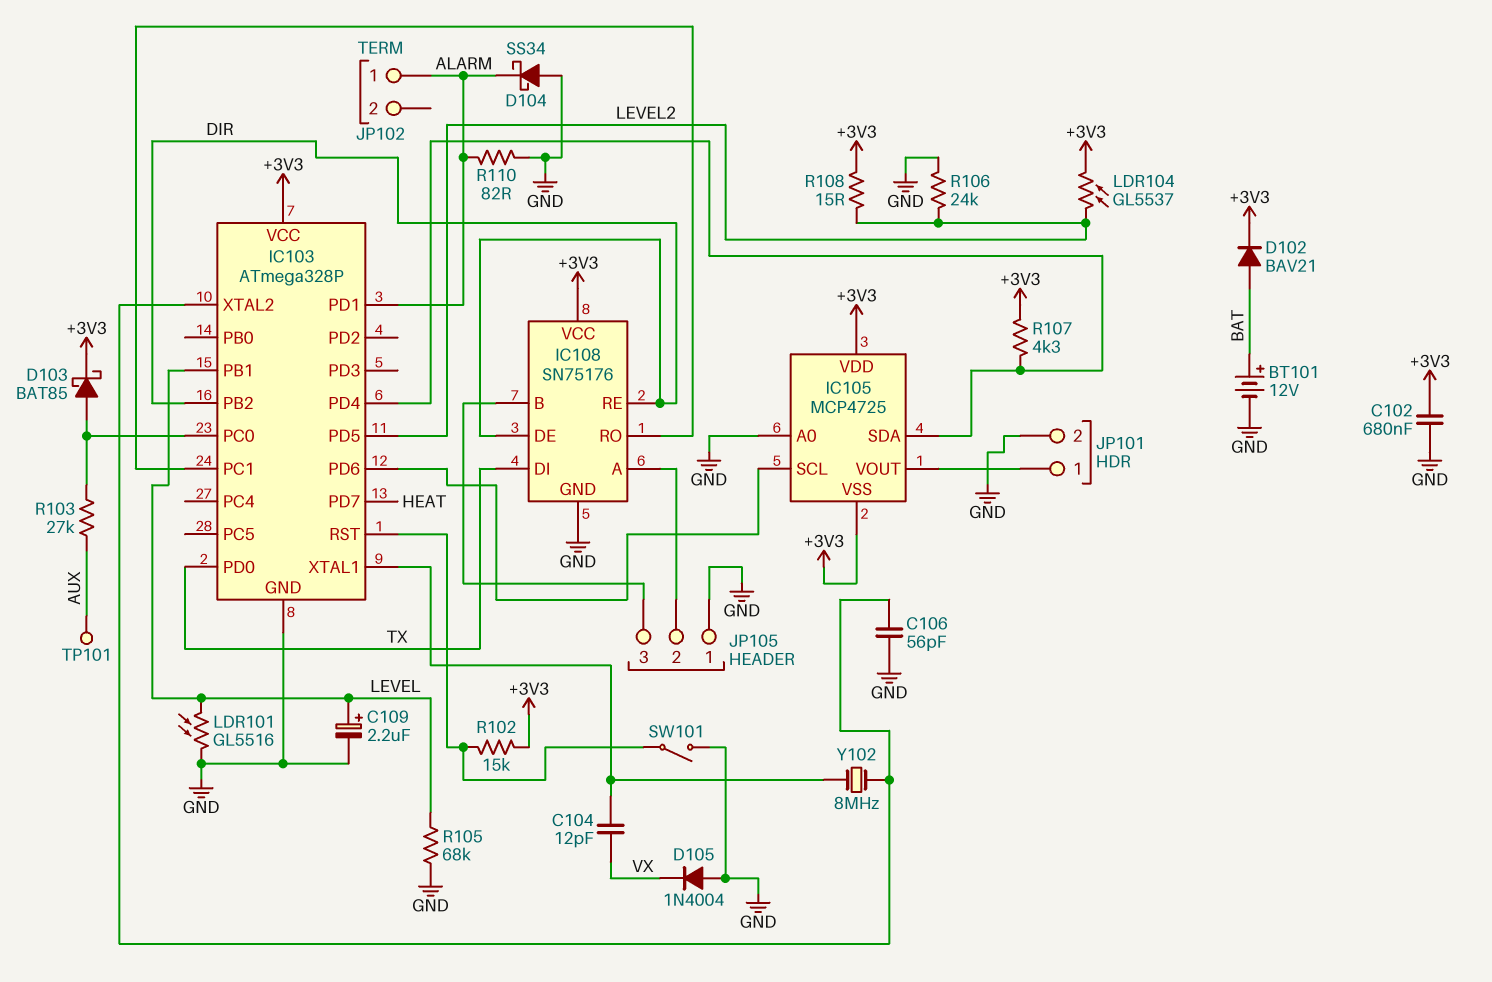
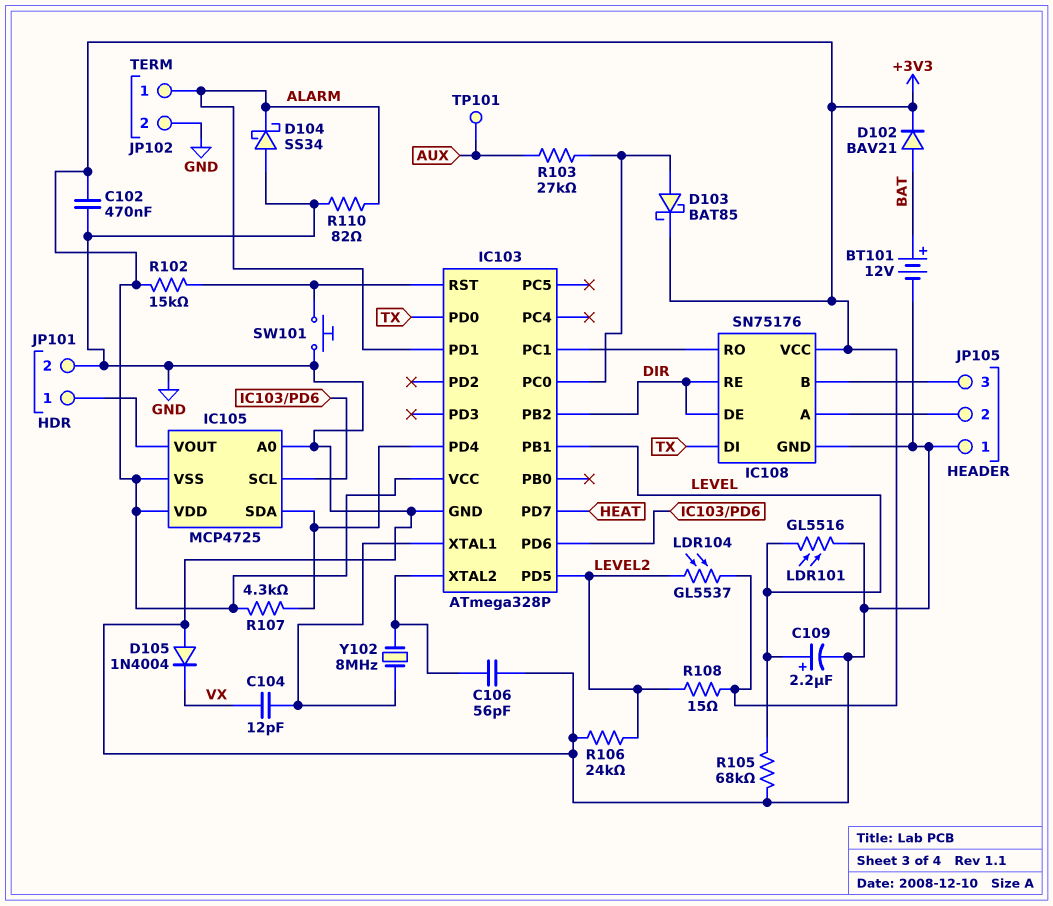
C102: 680nF (+3V3, GND) -> 470nF (+3V3, GND)
JP102 pin 2: none -> GND
SW101: switch (GND, IC103/RST) -> button (GND, IC103/RST)

